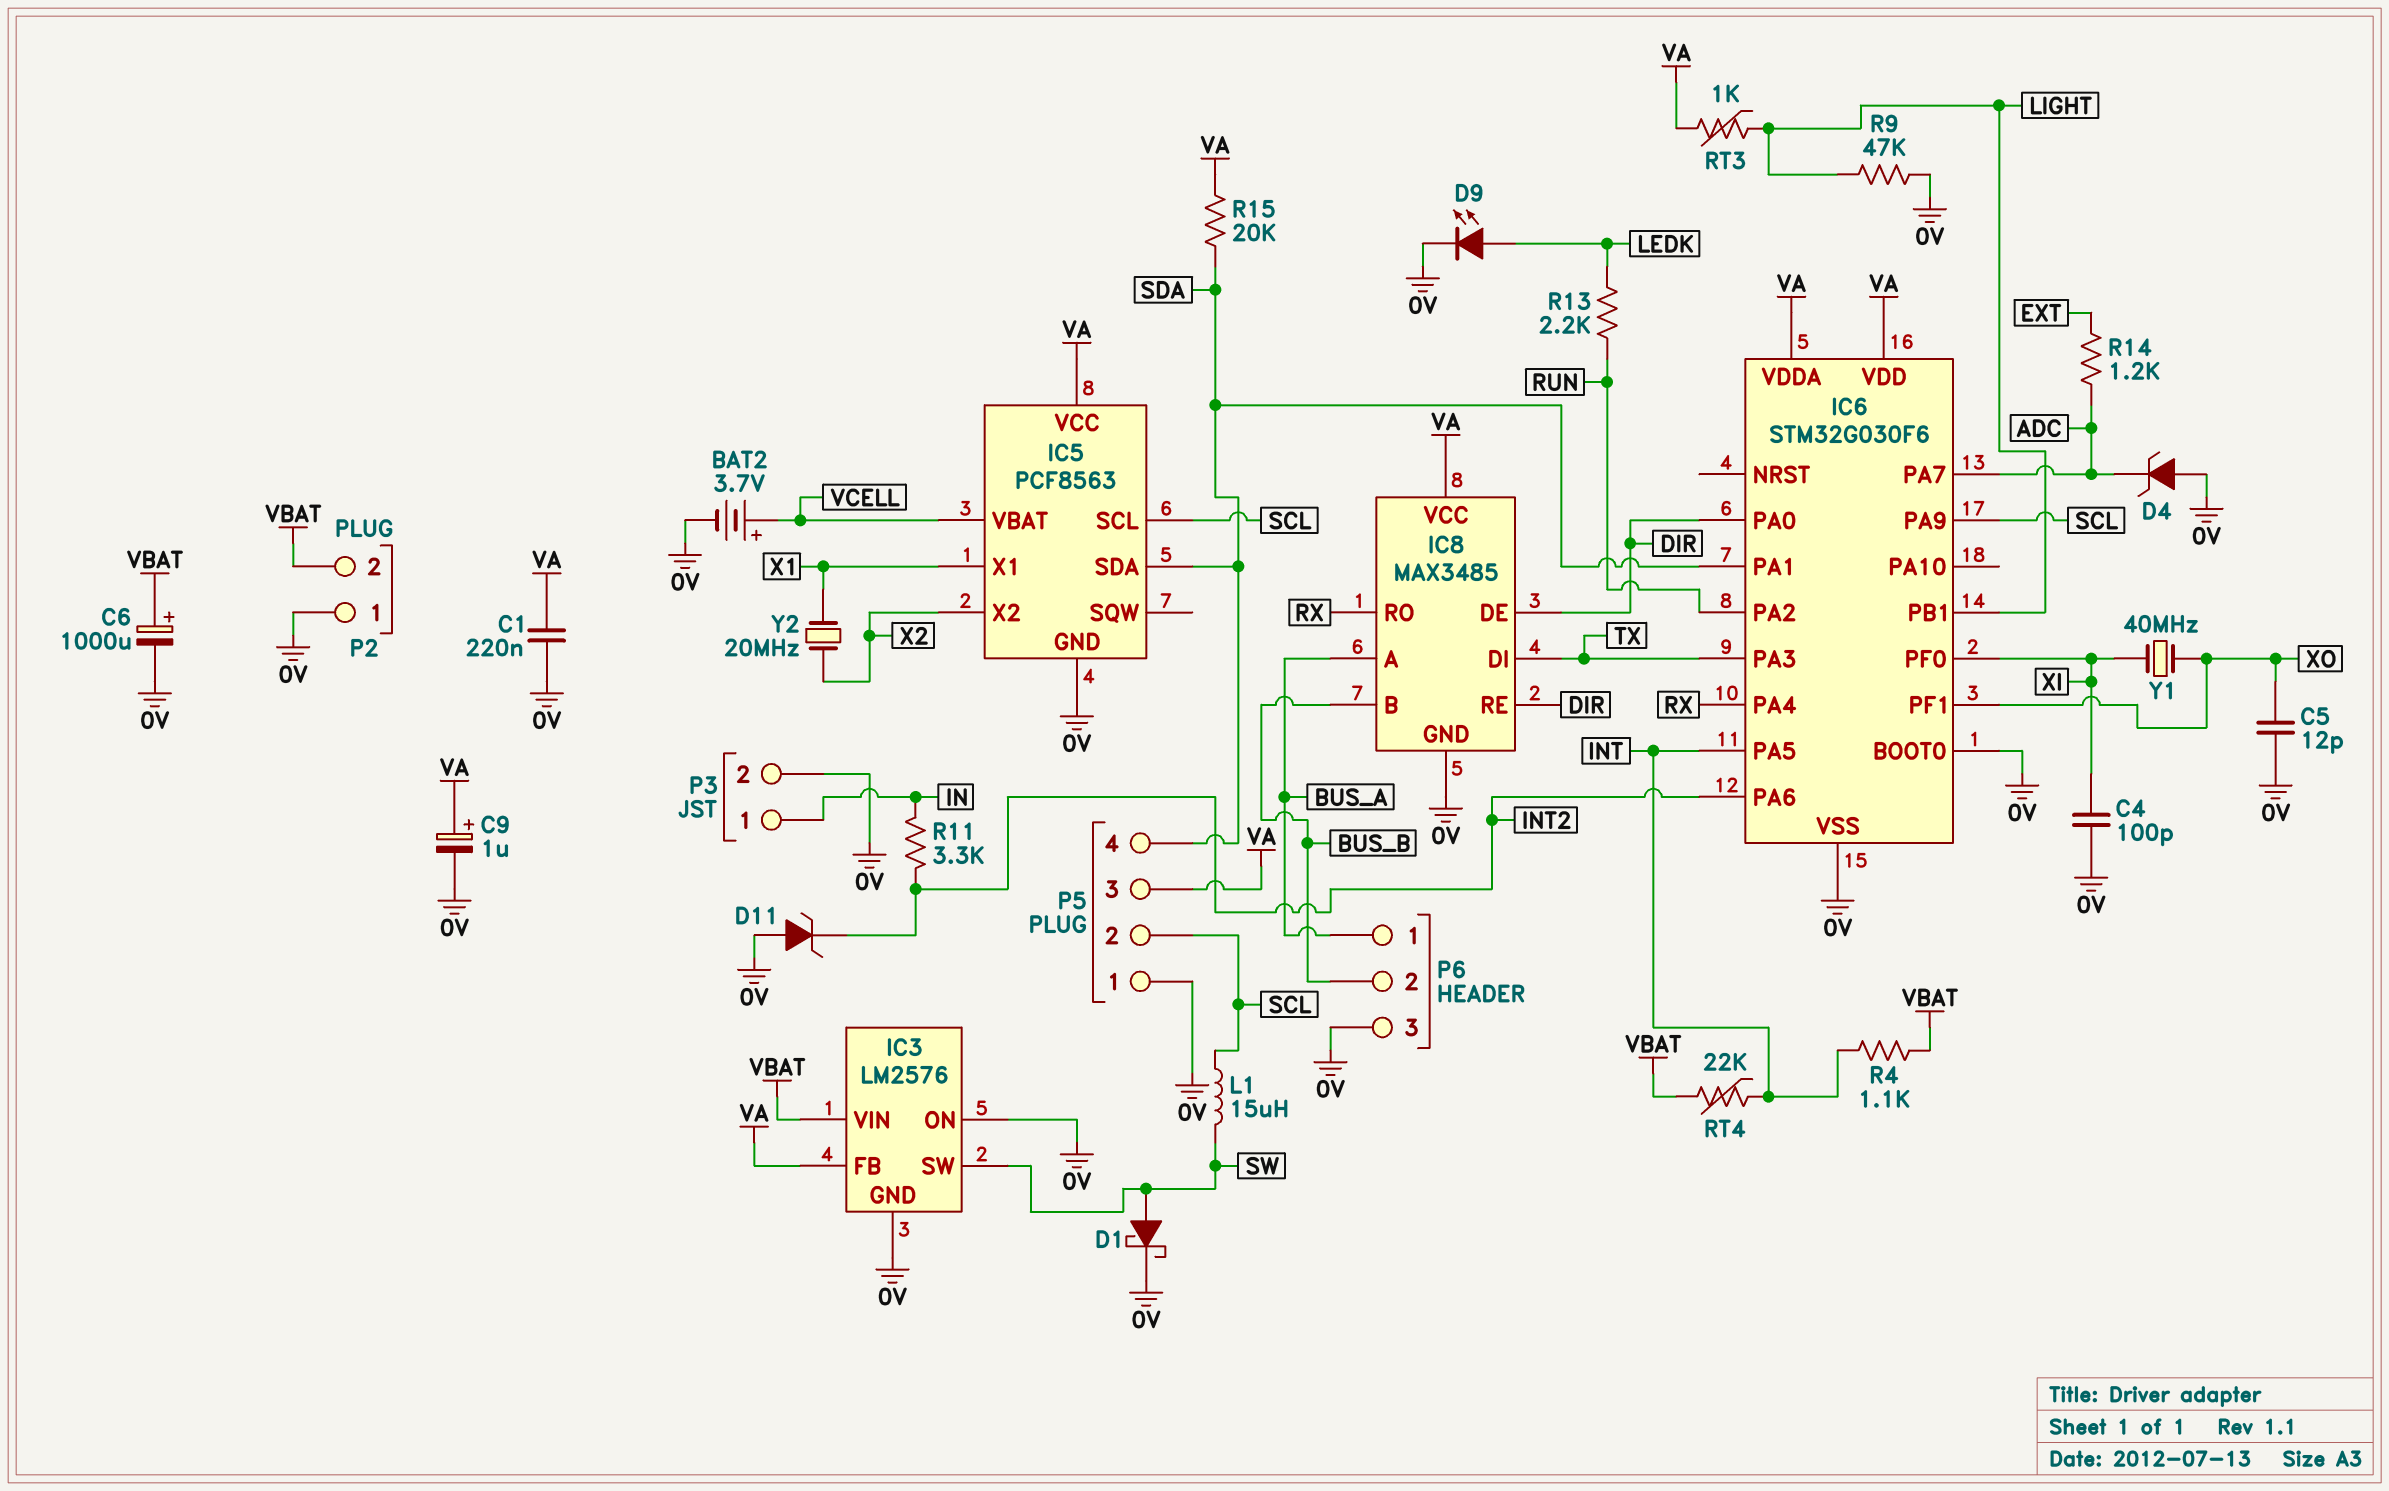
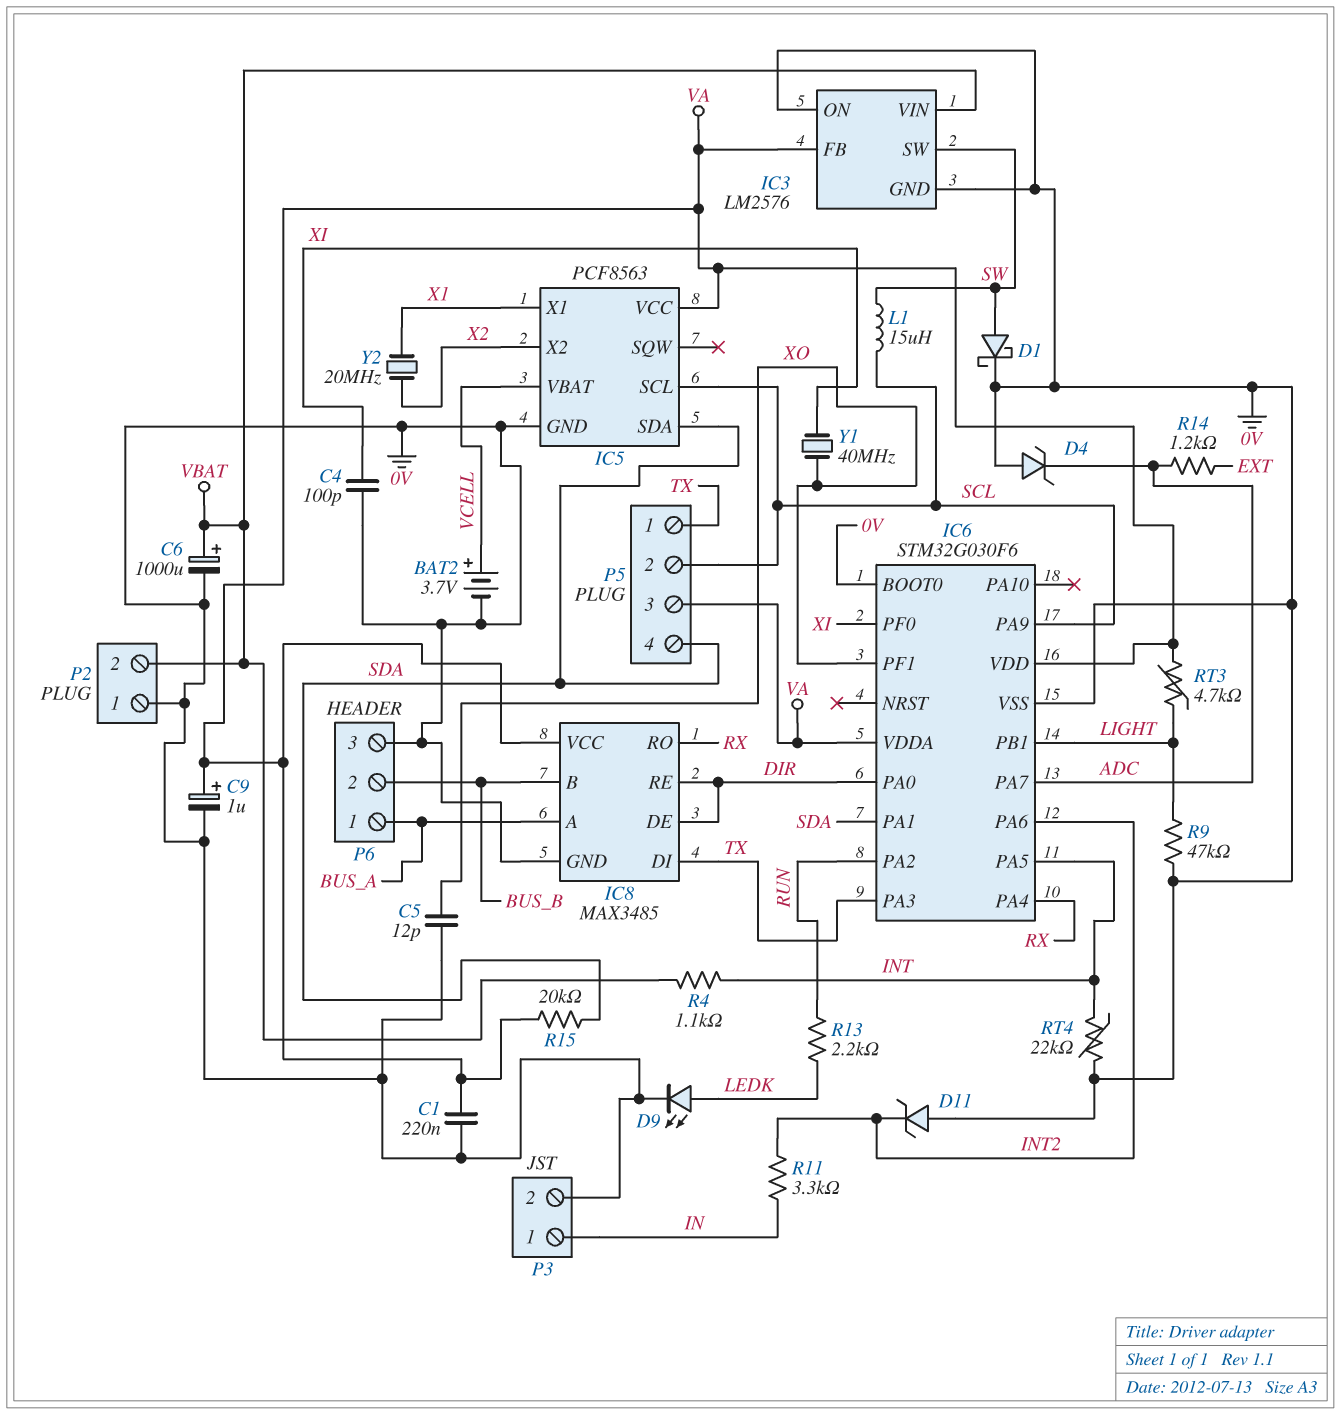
P5 pin 1: 0V -> TX
RT3: 1k (LIGHT, VA) -> 4.7k (LIGHT, VA)
RT4: 22k (INT, VBAT) -> 22k (0V, INT)

